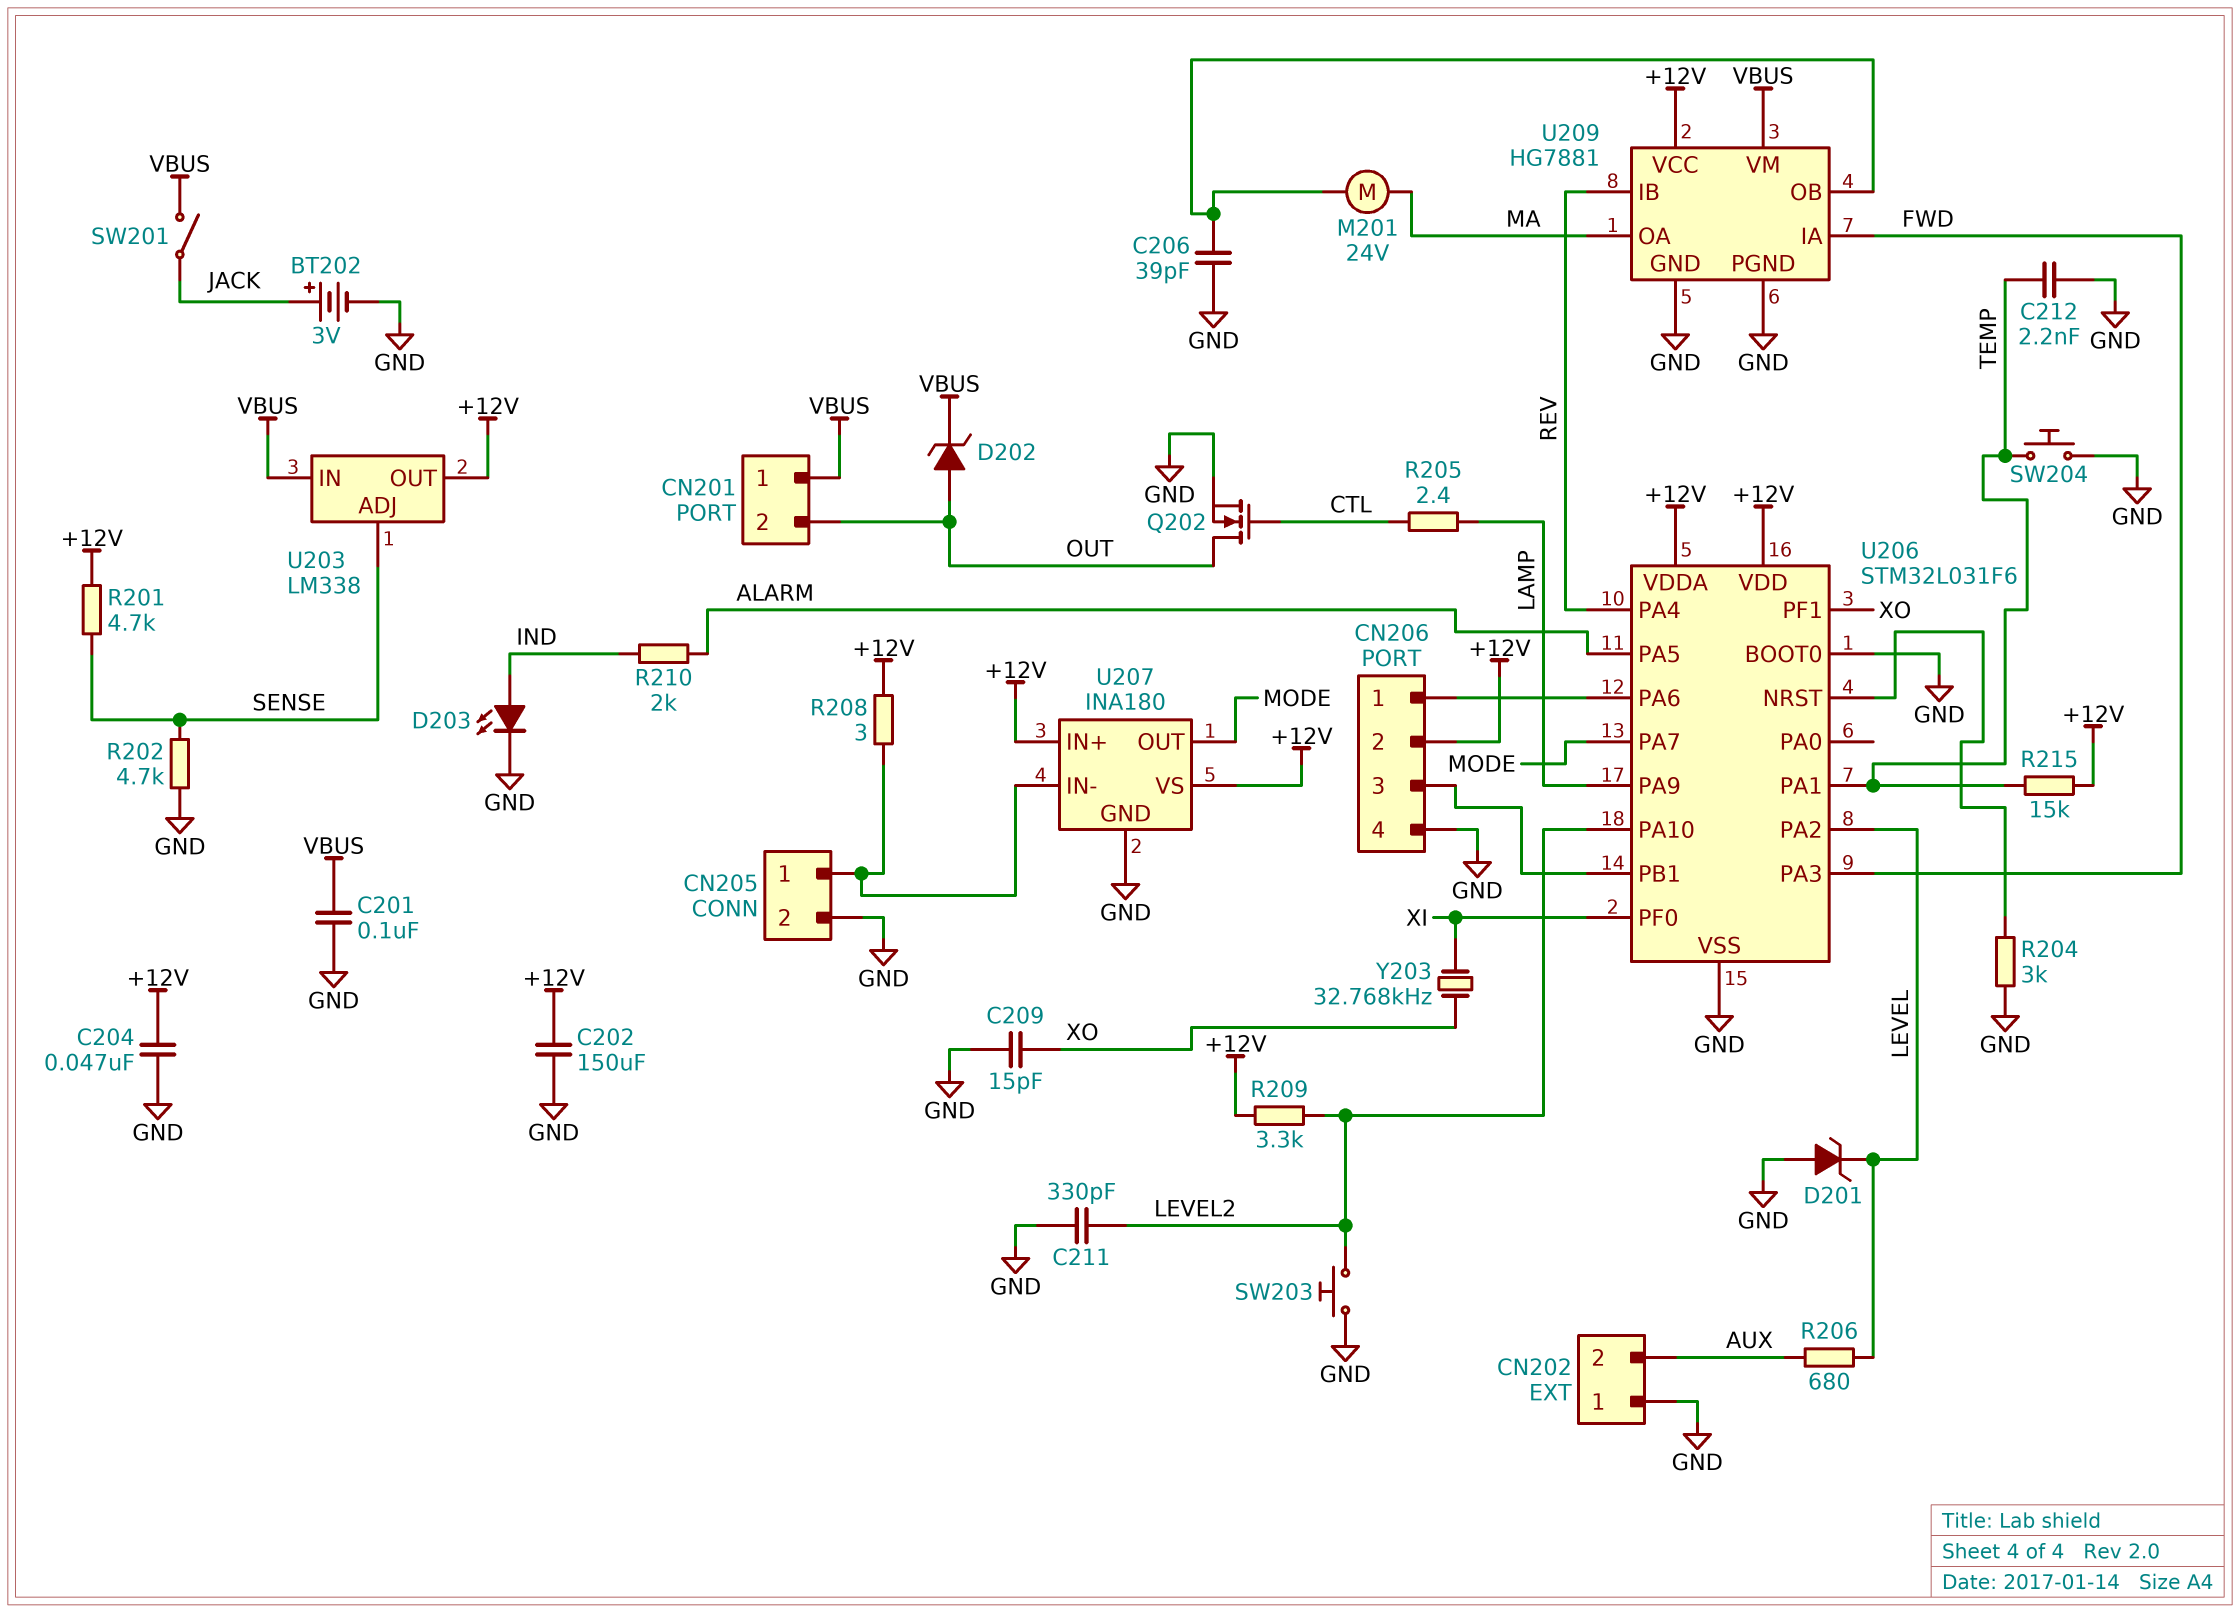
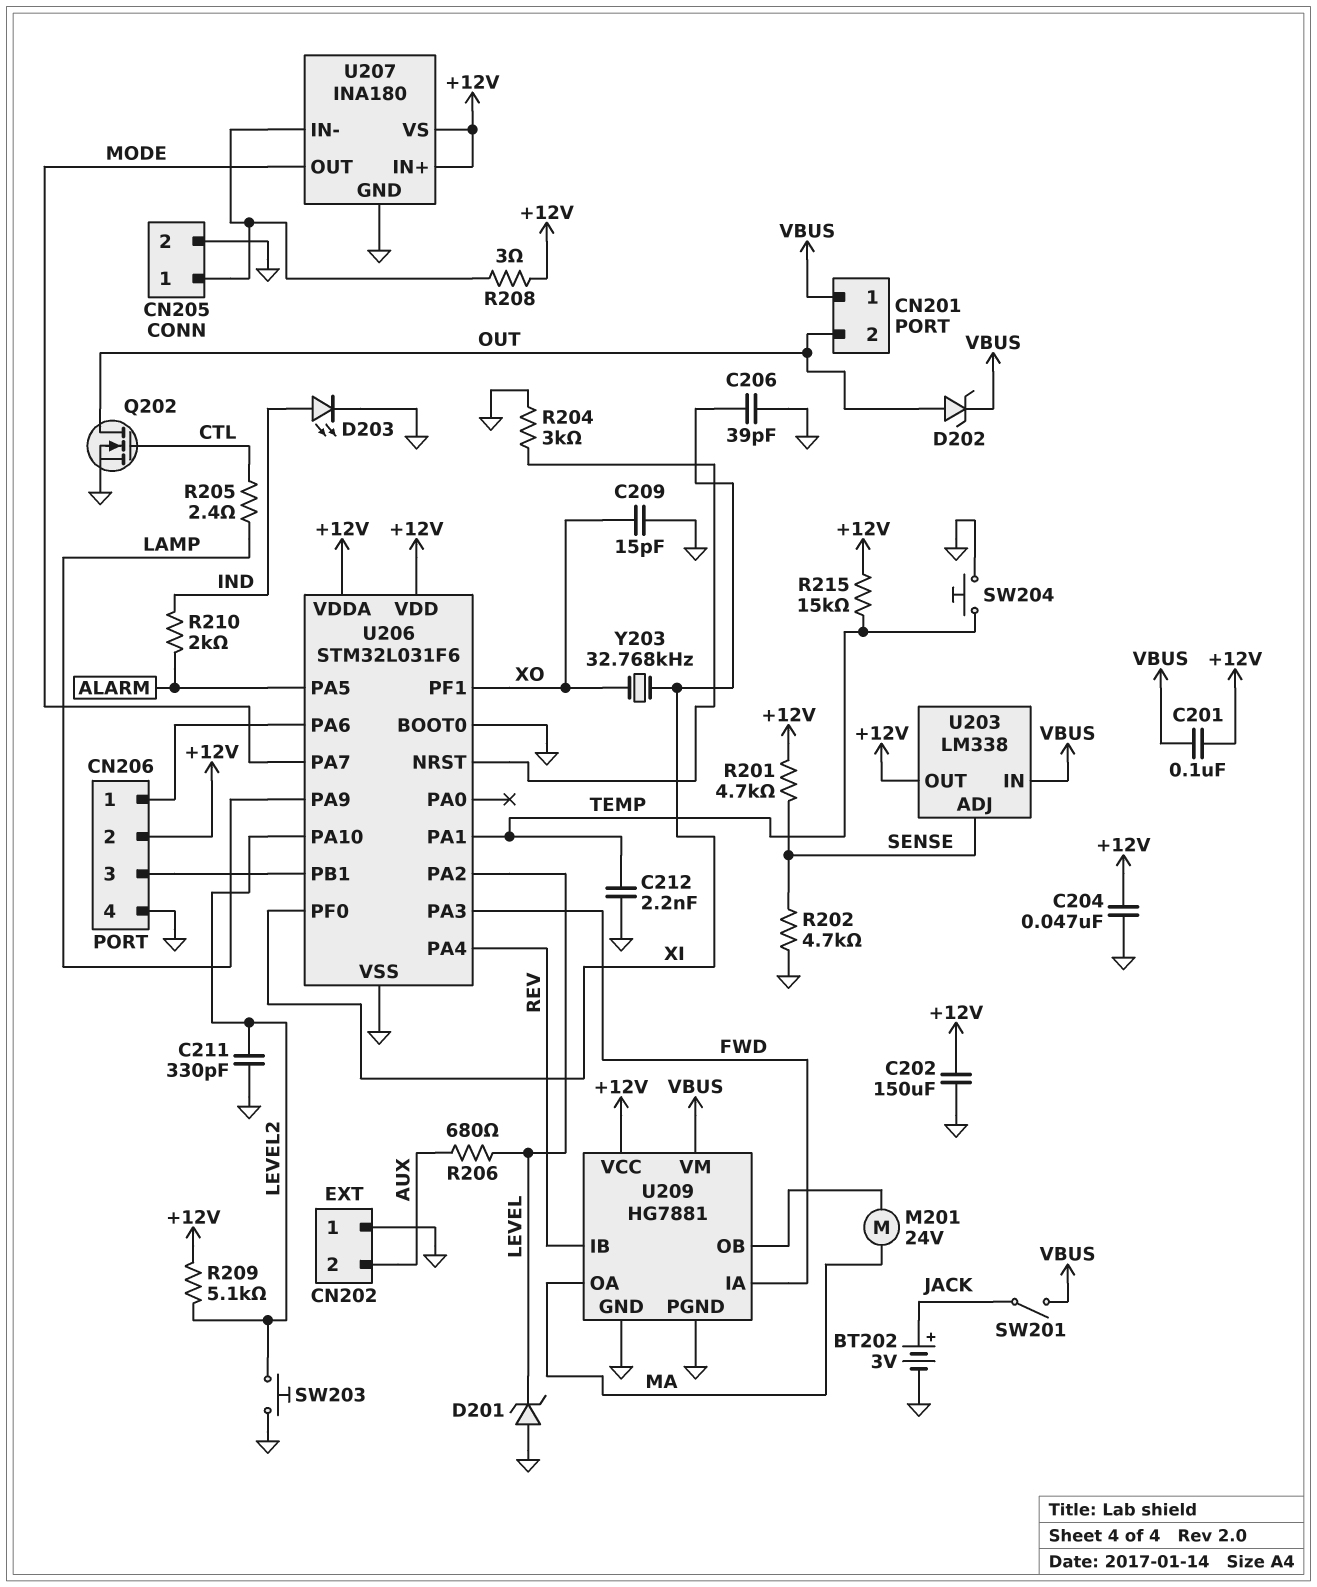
C201: 100nF (GND, VBUS) -> 100nF (+12V, VBUS)
C206: 39pF (GND, U209/OB) -> 39pF (GND, XI)
R209: 3.3k (+12V, LEVEL2) -> 5.1k (+12V, LEVEL2)

